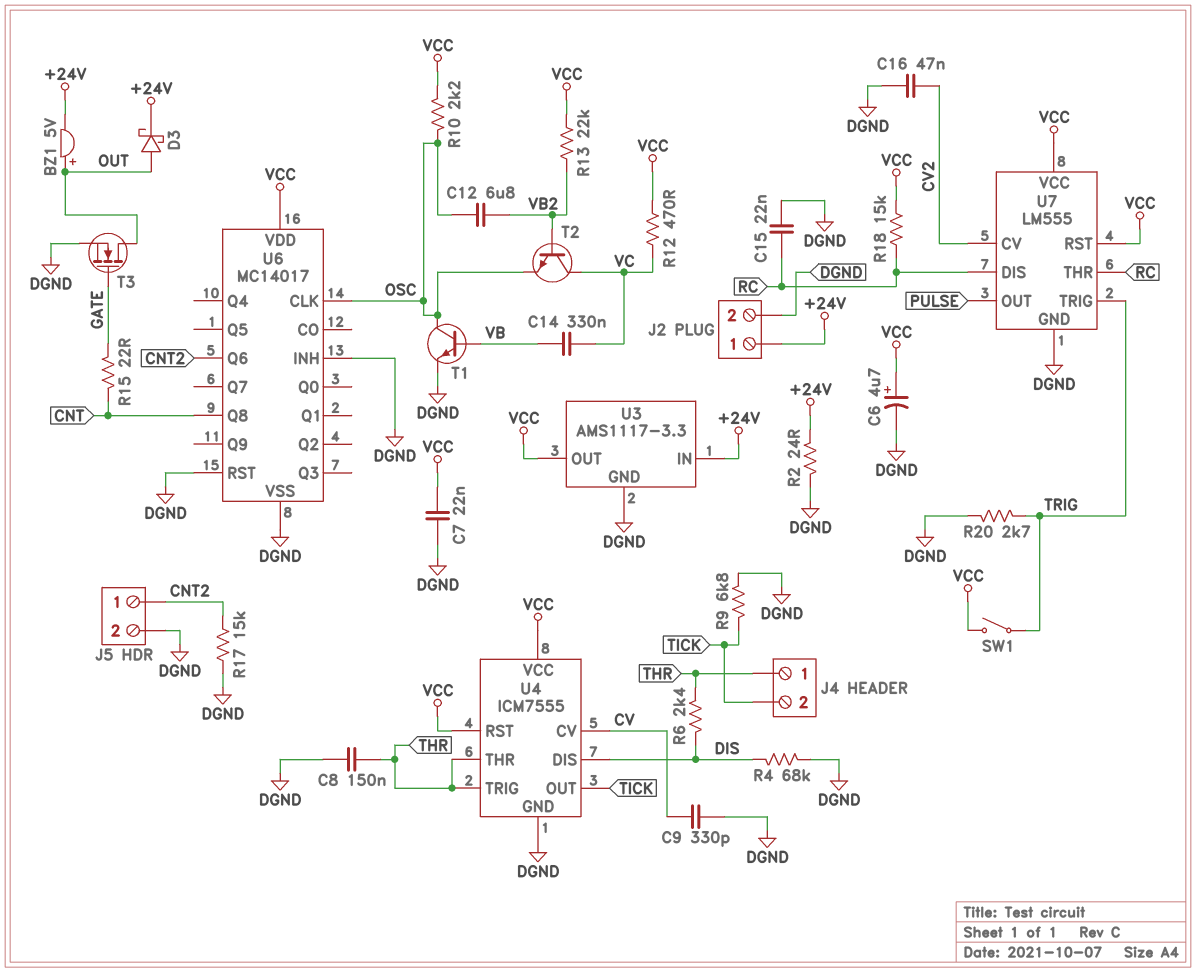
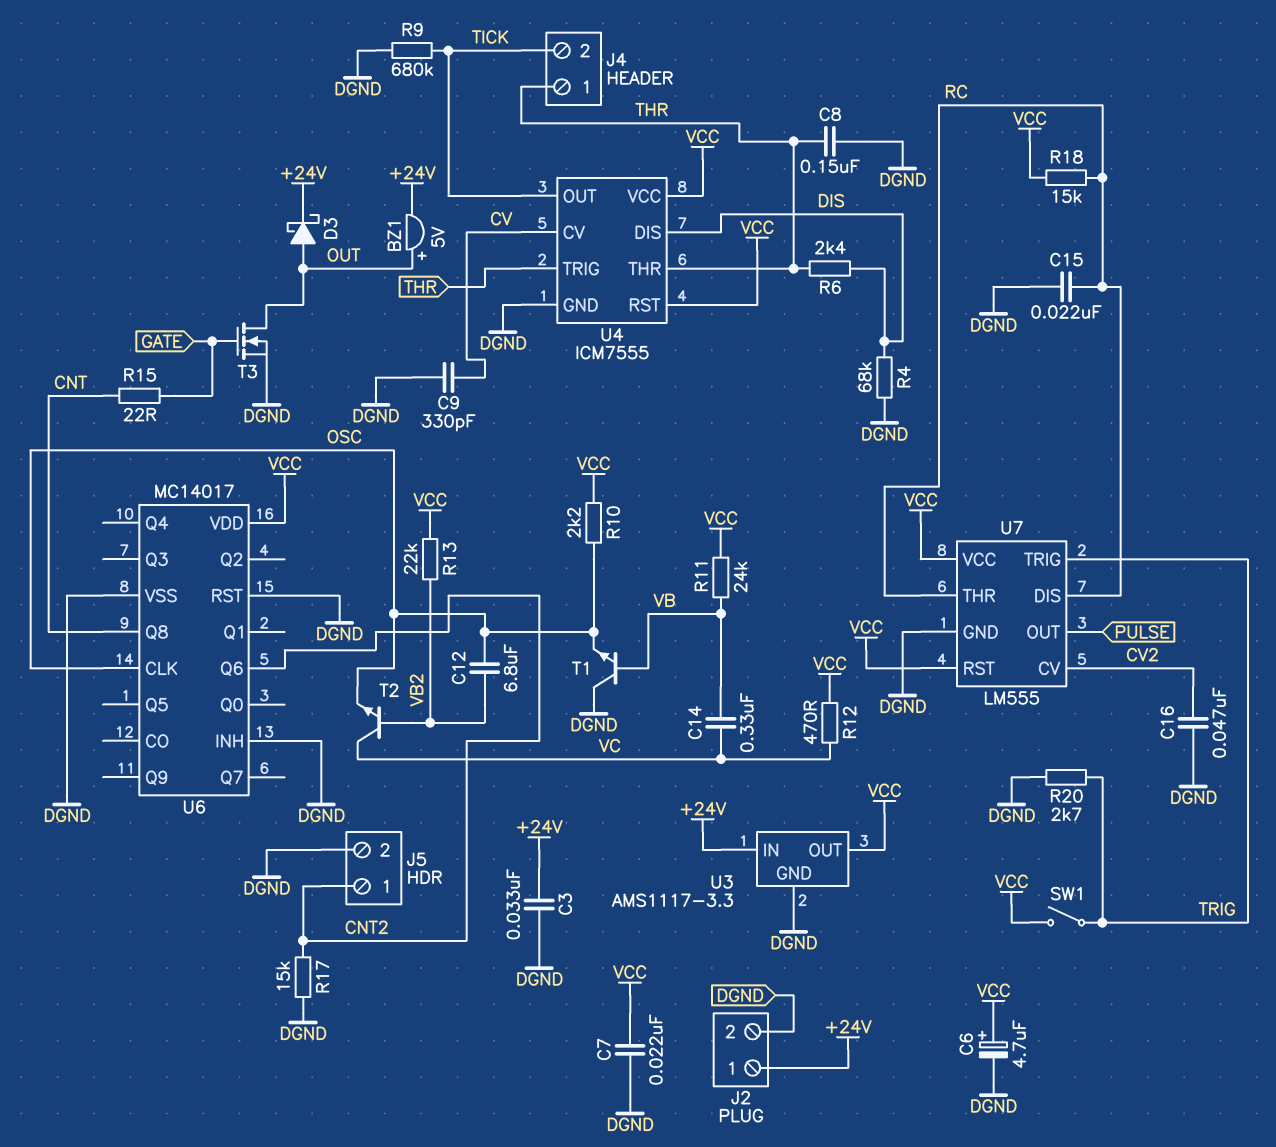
C3: none -> 33nF (+24V, DGND)
R2: 24 (+24V, DGND) -> none
R9: 6.8k (DGND, TICK) -> 680k (DGND, TICK)
R11: none -> 24k (VB, VCC)
T1: NPN (B VB, C OSC, E DGND) -> NPN (B VB, C DGND, E OSC)

